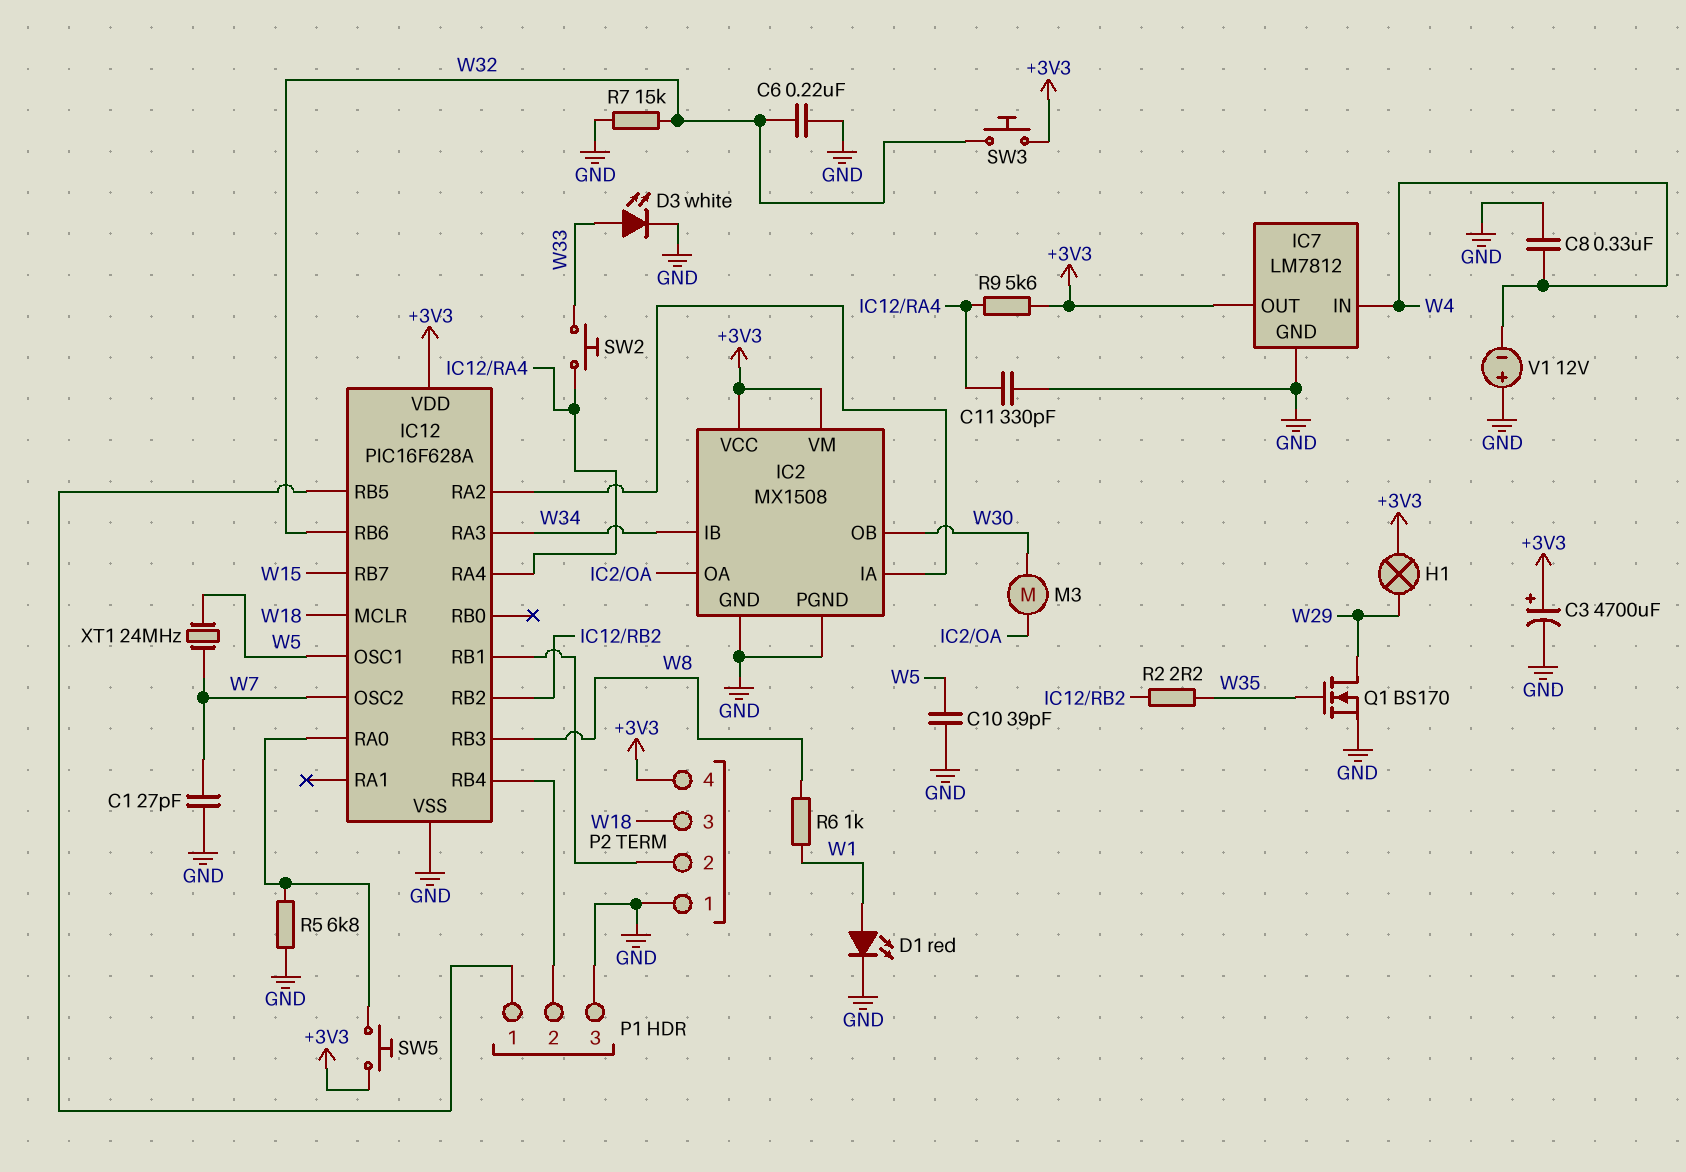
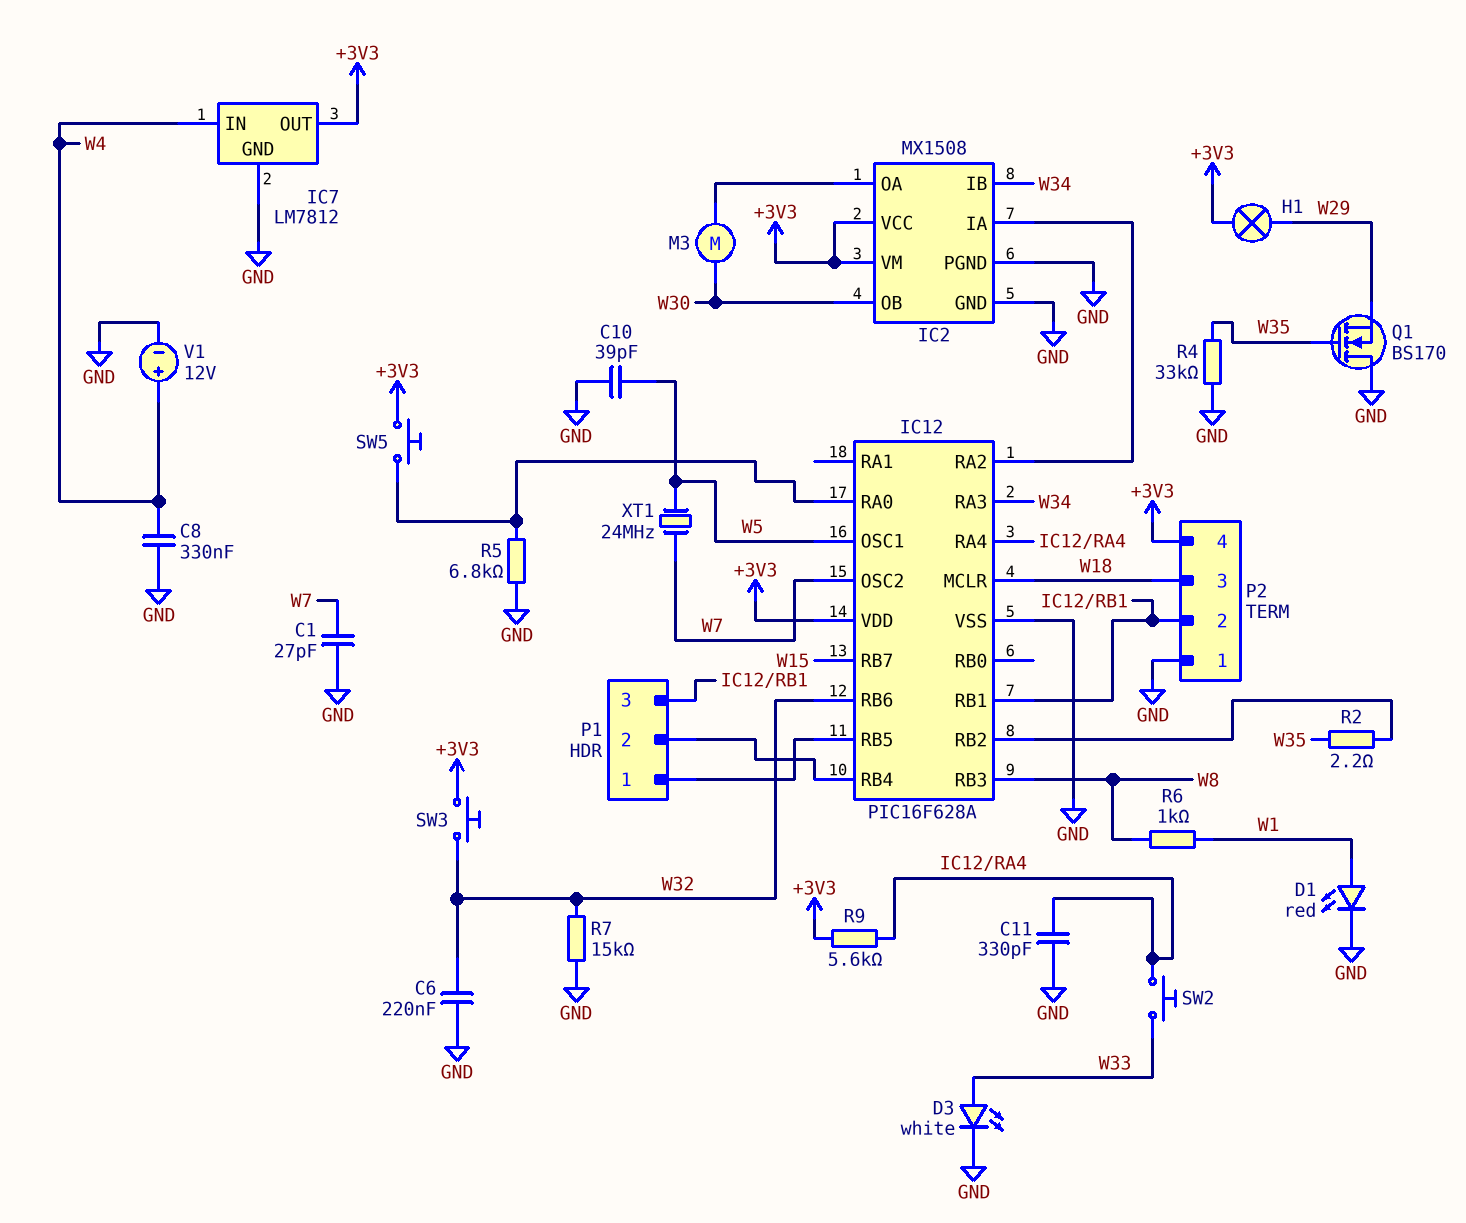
C3: 4700uF (plus +3V3, minus GND) -> none
P1 pin 3: GND -> IC12/RB1
Q1: NMOS BS170 (G W35, D W29, S GND) -> NMOS BS170 (G W35, D GND, S W29)
R4: none -> 33k (GND, W35)
V1: 12V (plus GND, minus W4) -> 12V (plus W4, minus GND)

